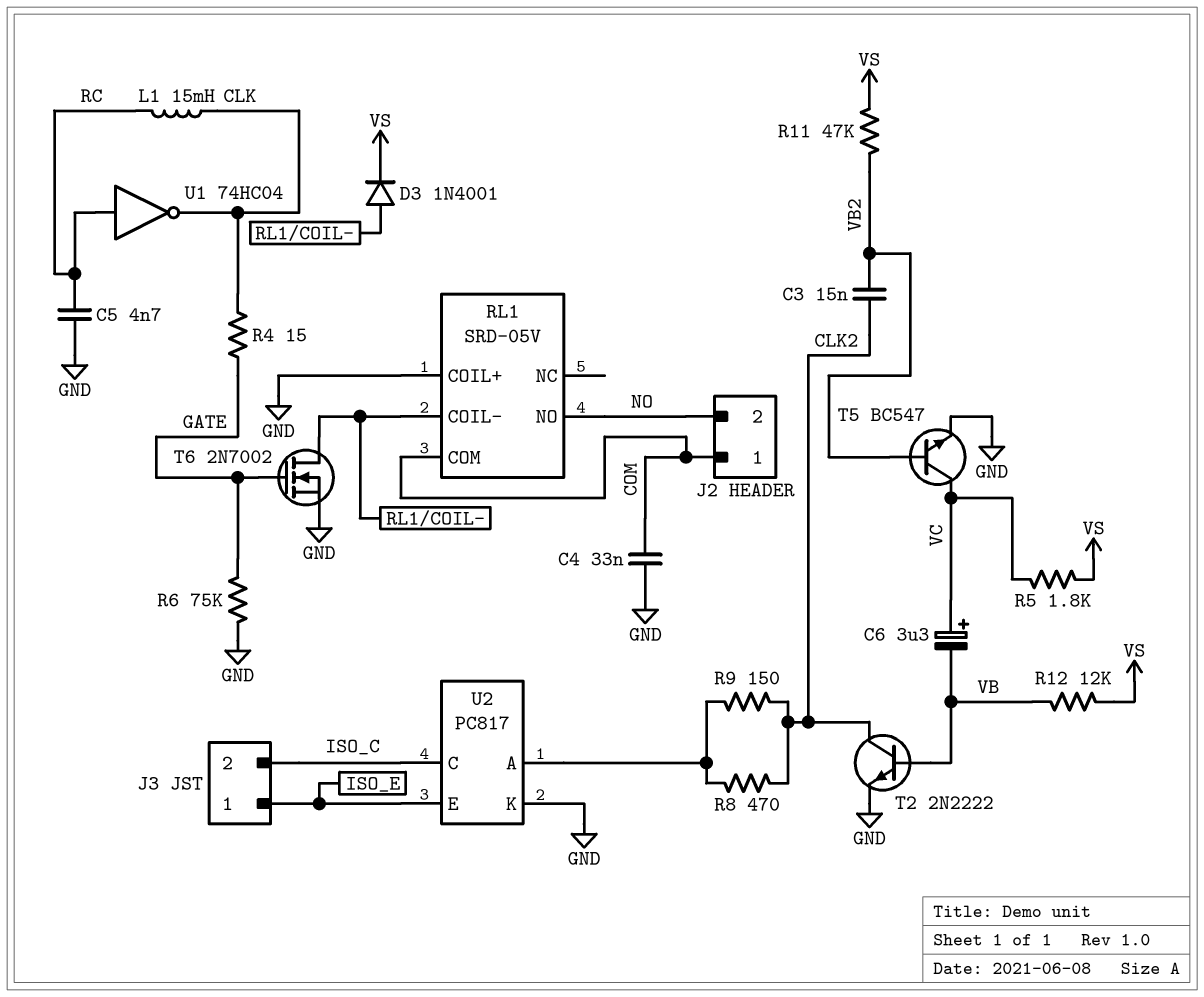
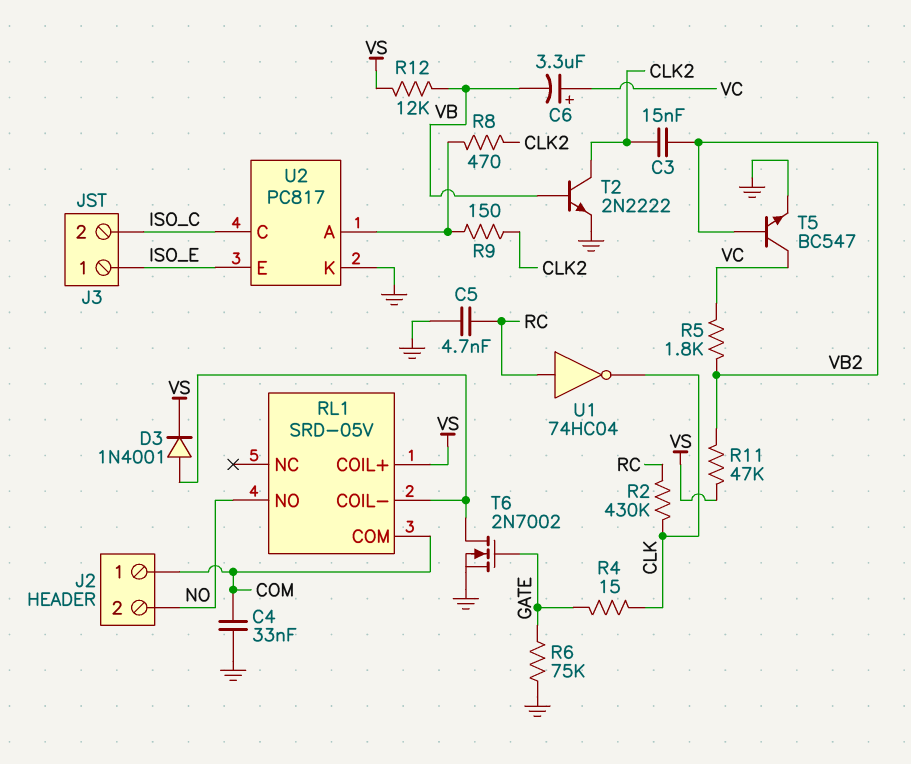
L1: 15mH (CLK, RC) -> none
R2: none -> 430k (CLK, RC)
R5: 1.8k (VC, VS) -> 1.8k (VB2, VC)
RL1 pin COIL+: GND -> VS

